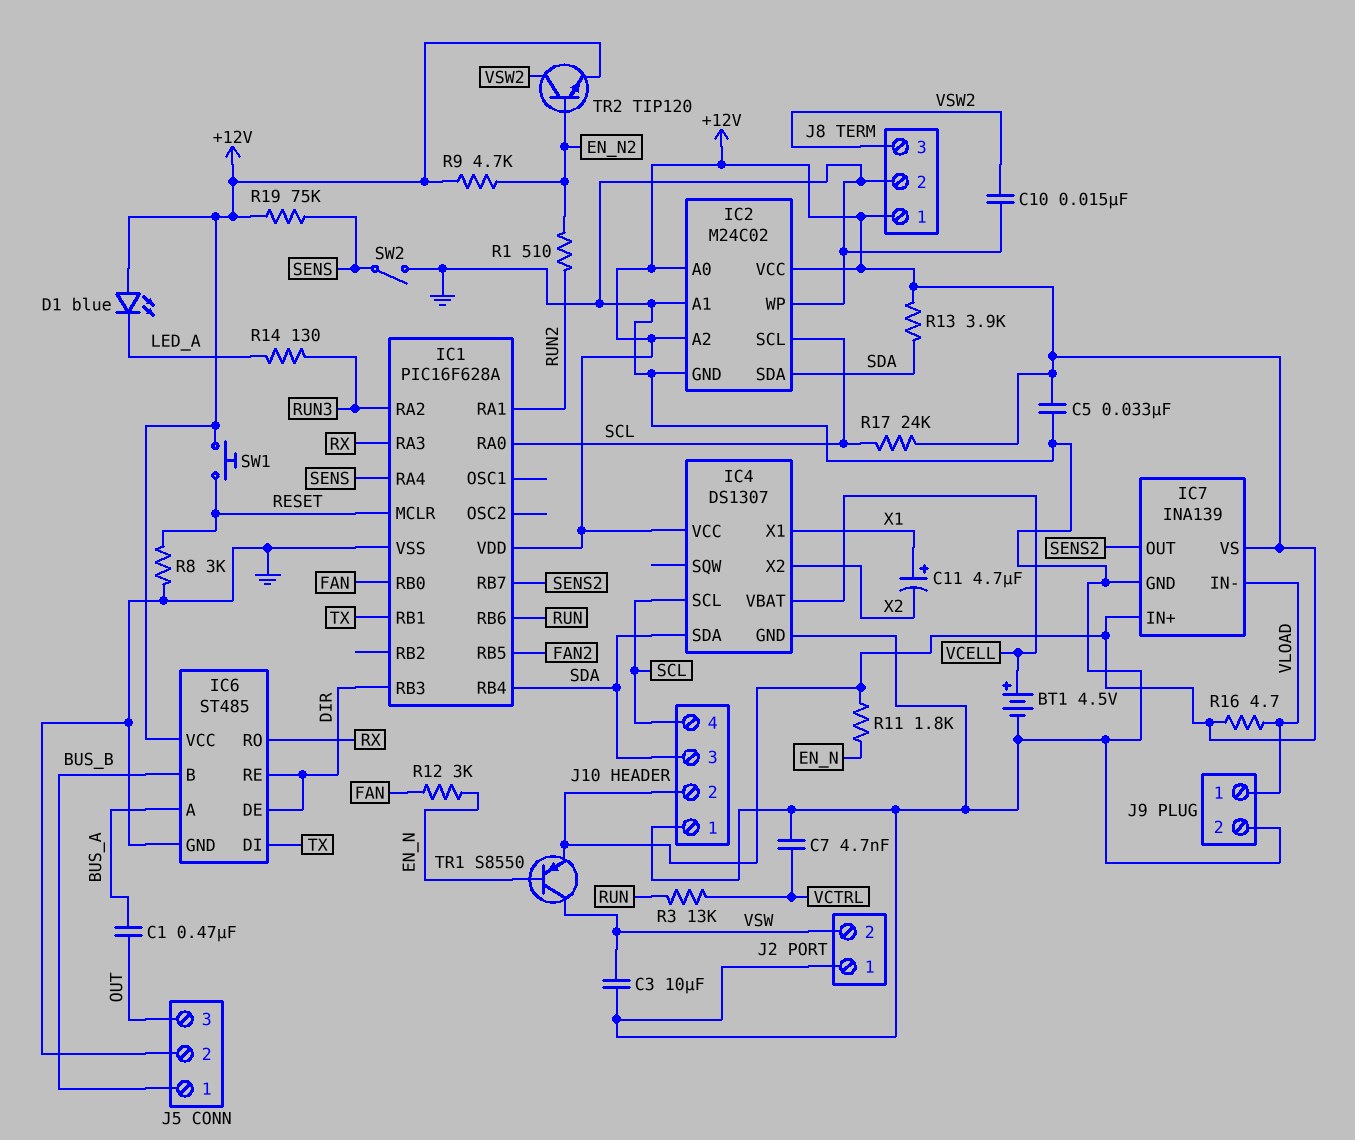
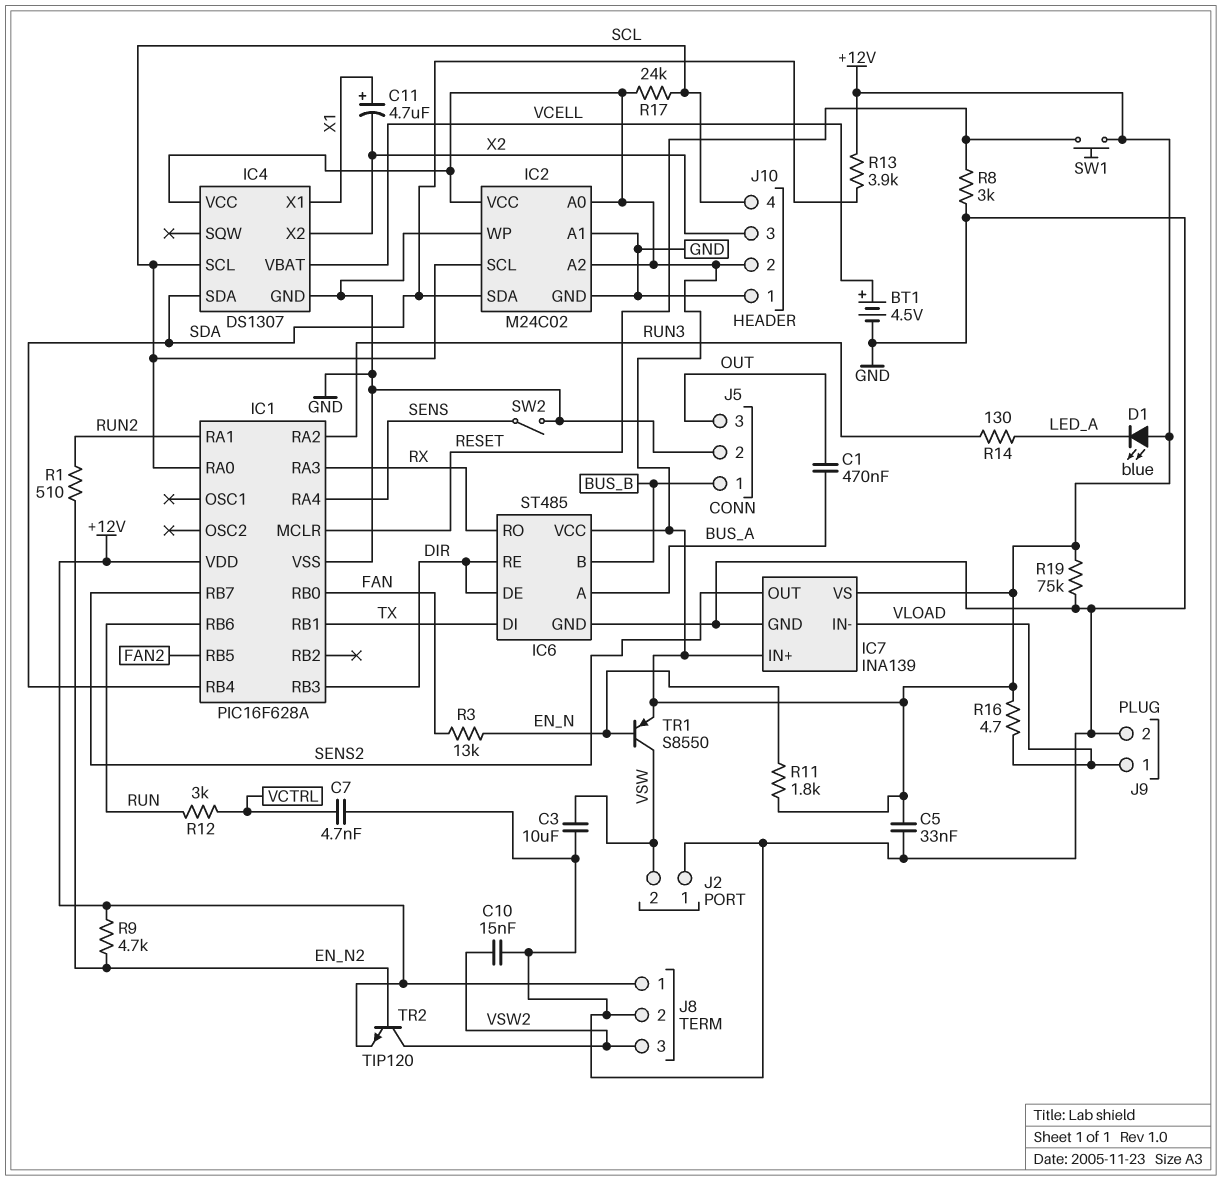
J10 pin 3: SDA -> X2
R3: 13k (RUN, VCTRL) -> 13k (EN_N, FAN)
R12: 3k (EN_N, FAN) -> 3k (RUN, VCTRL)
R19: 75k (+12V, SENS) -> 75k (+12V, GND)

